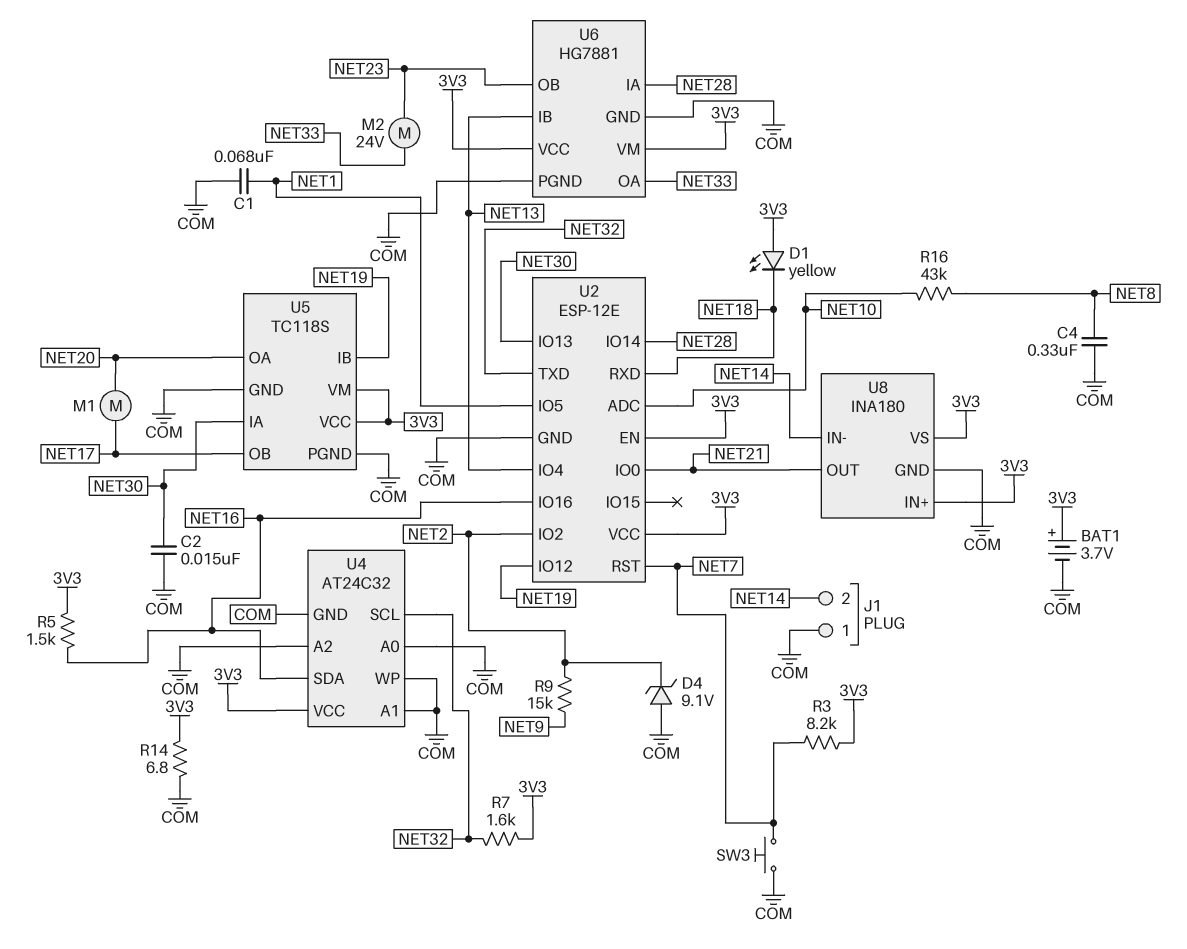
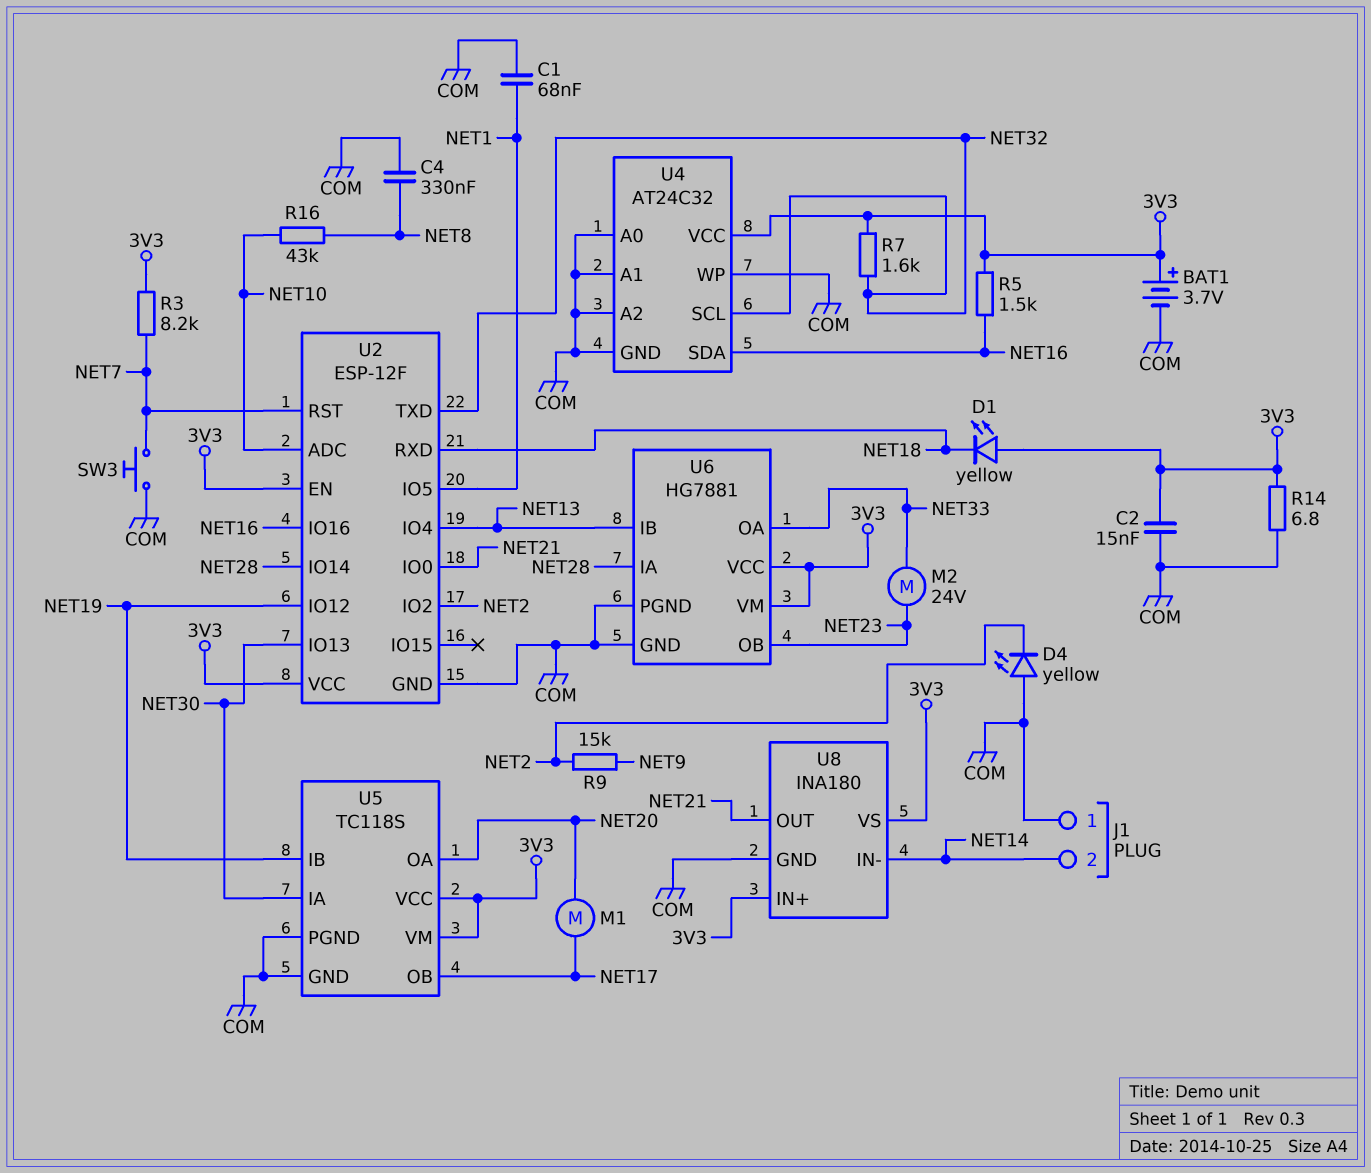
C2: 15nF (COM, NET30) -> 15nF (3V3, COM)
D4: zener 9.1V (A COM, K NET2) -> LED yellow (A COM, K NET2)
U2: ESP-12E -> ESP-12F

